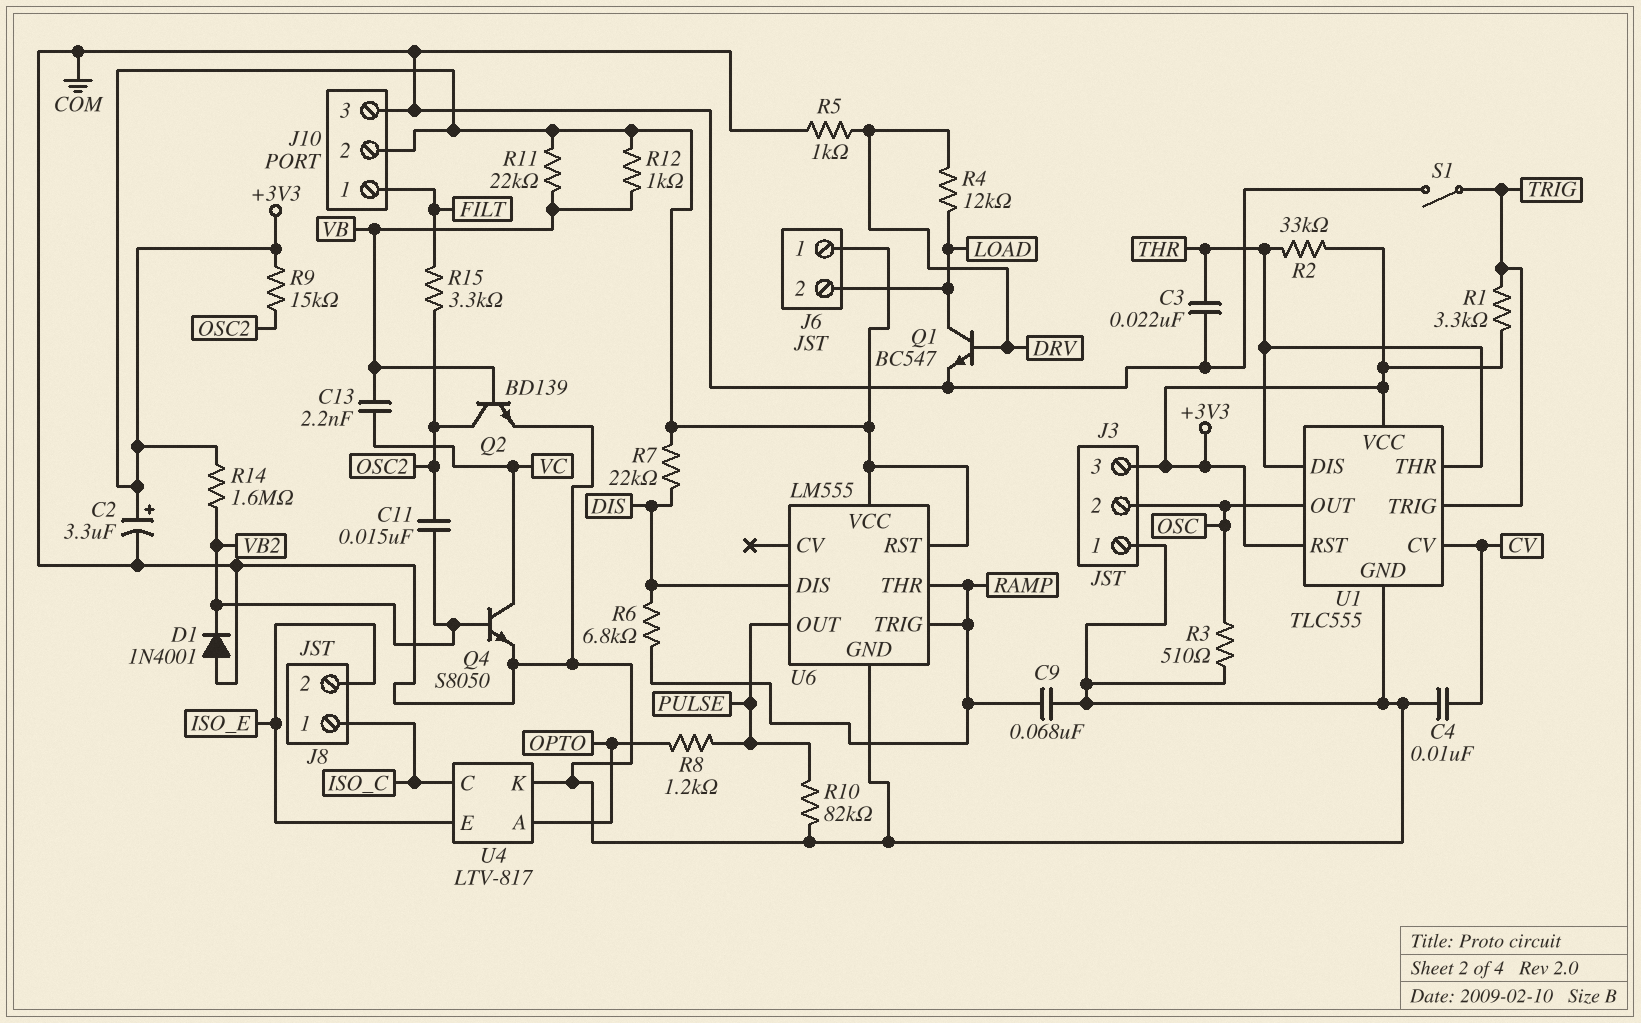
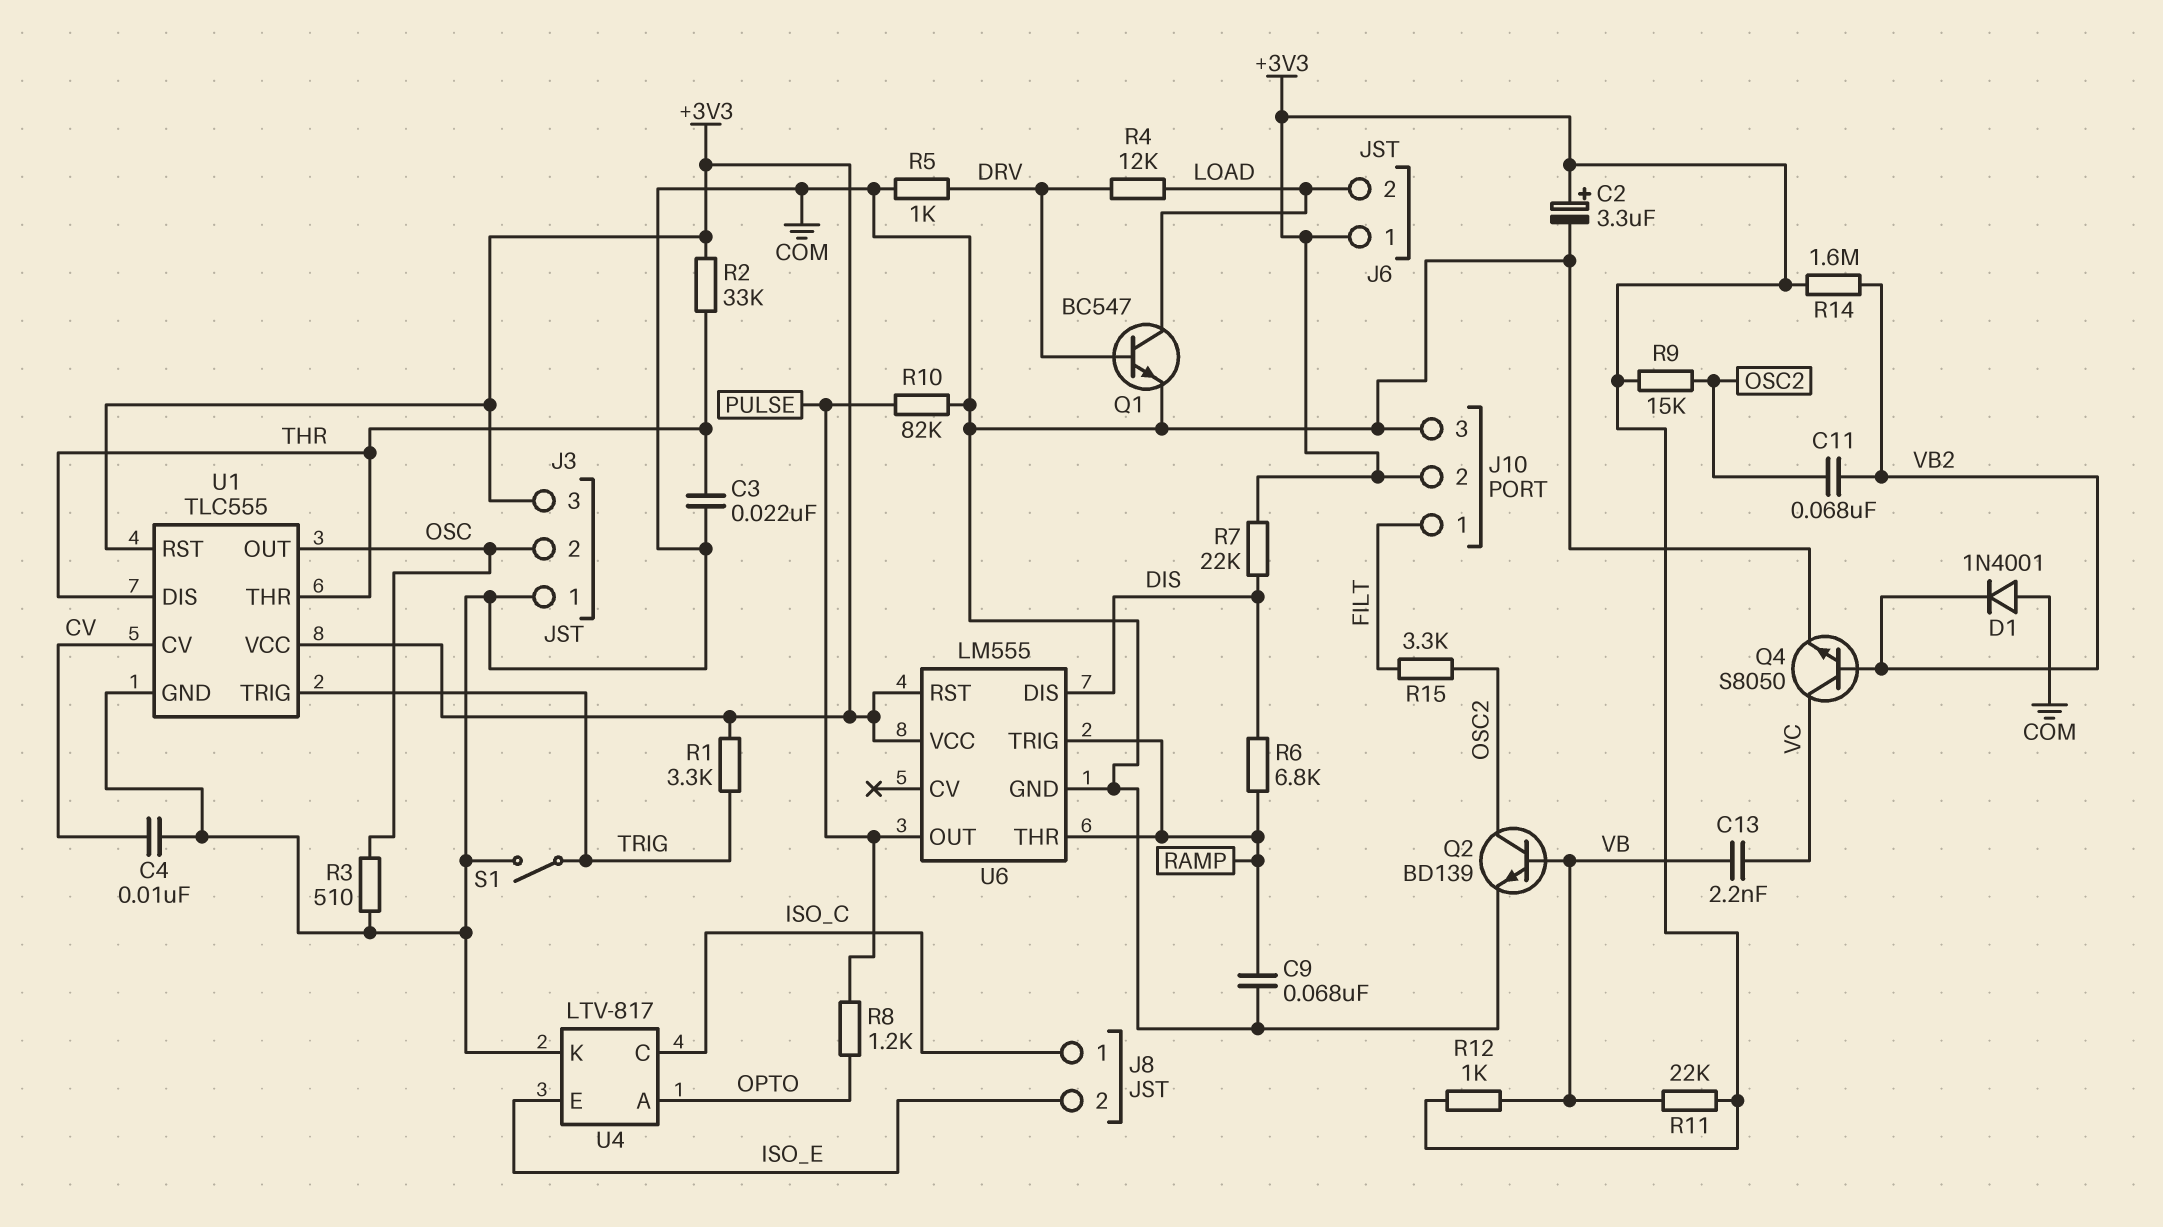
C11: 15nF (OSC2, VB2) -> 68nF (OSC2, VB2)

